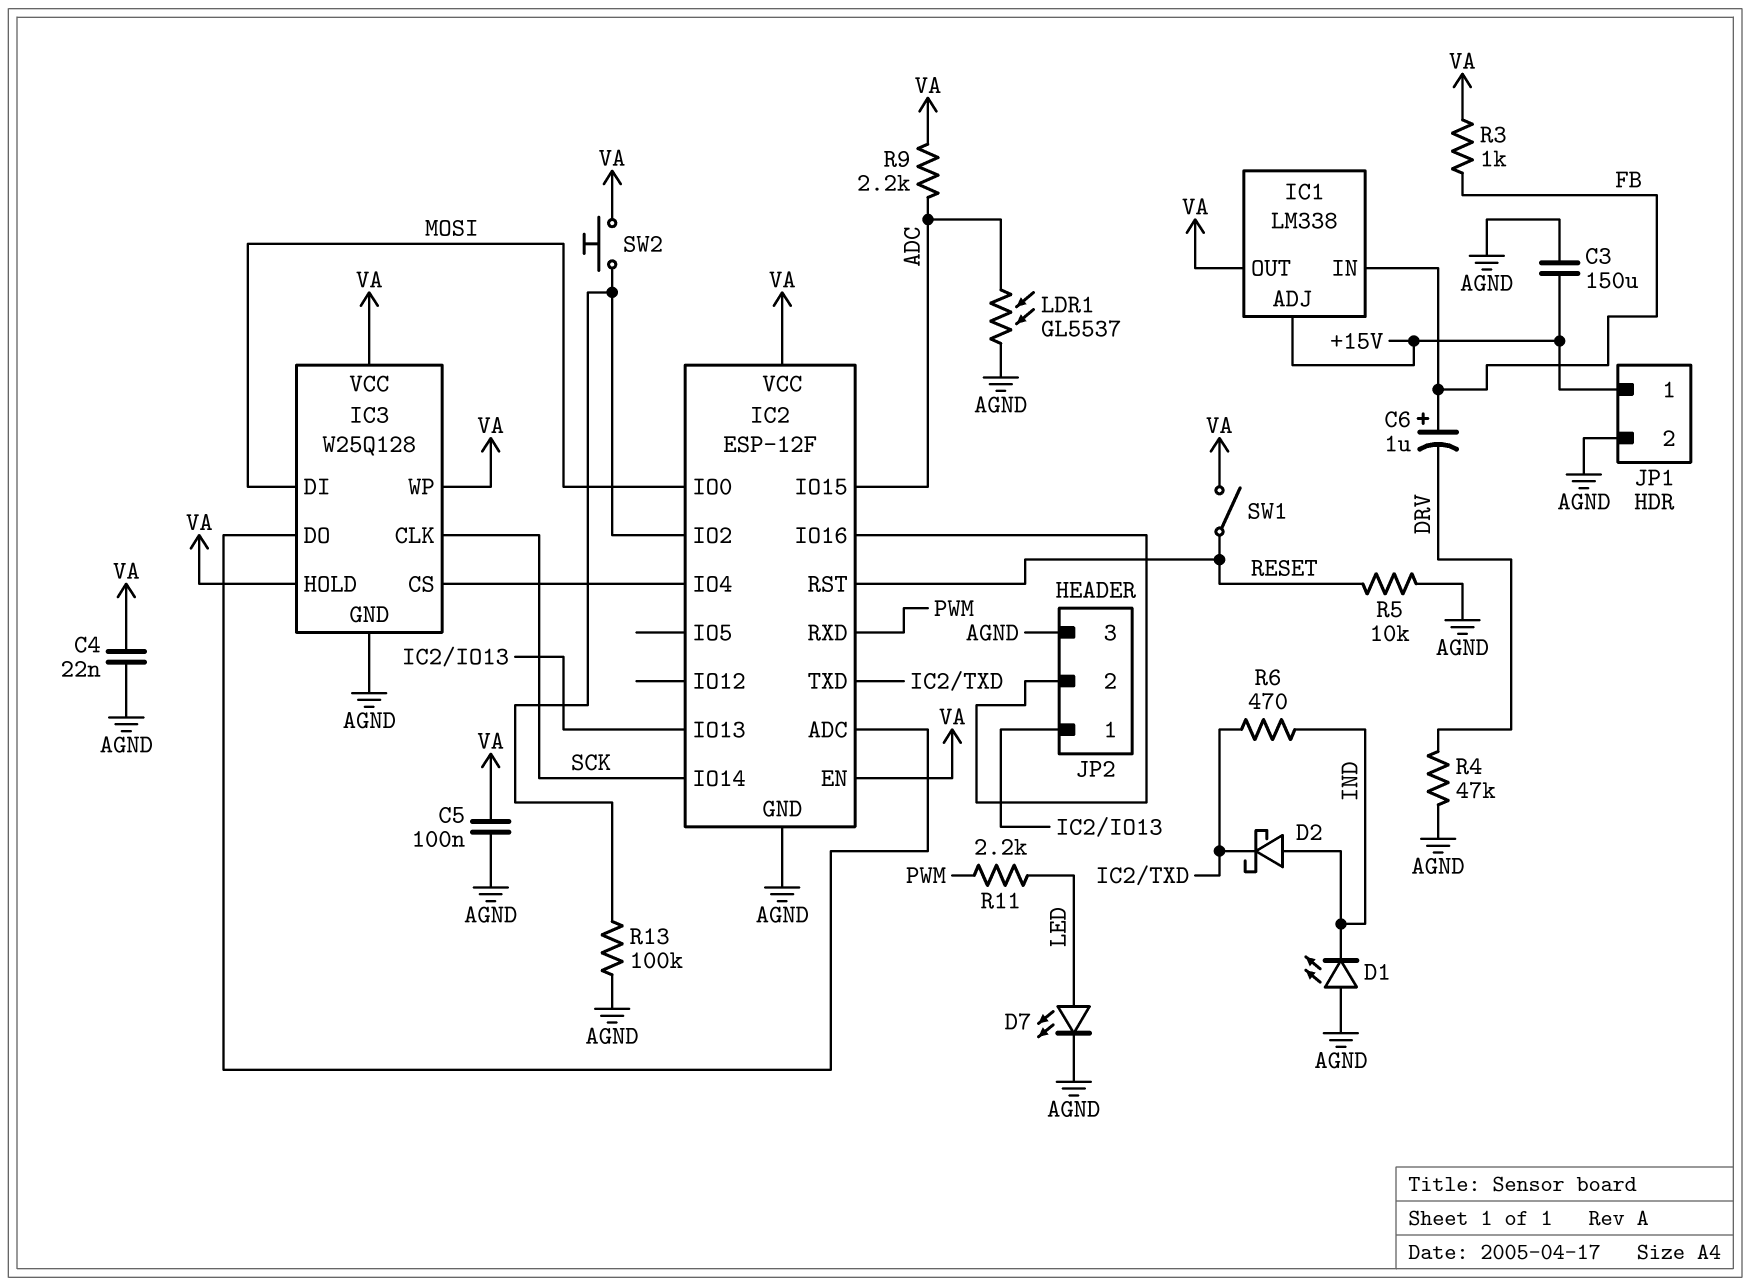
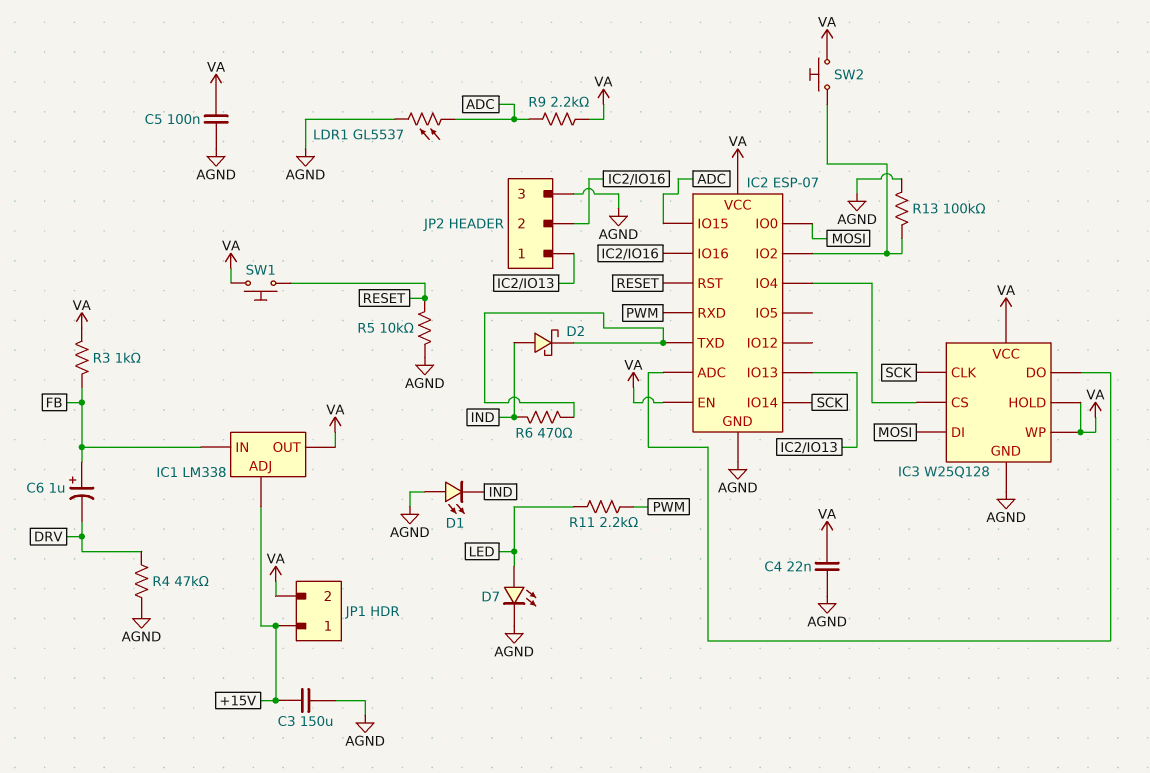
IC2: ESP-12F -> ESP-07
JP1 pin 2: AGND -> VA
SW1: switch (RESET, VA) -> button (RESET, VA)

